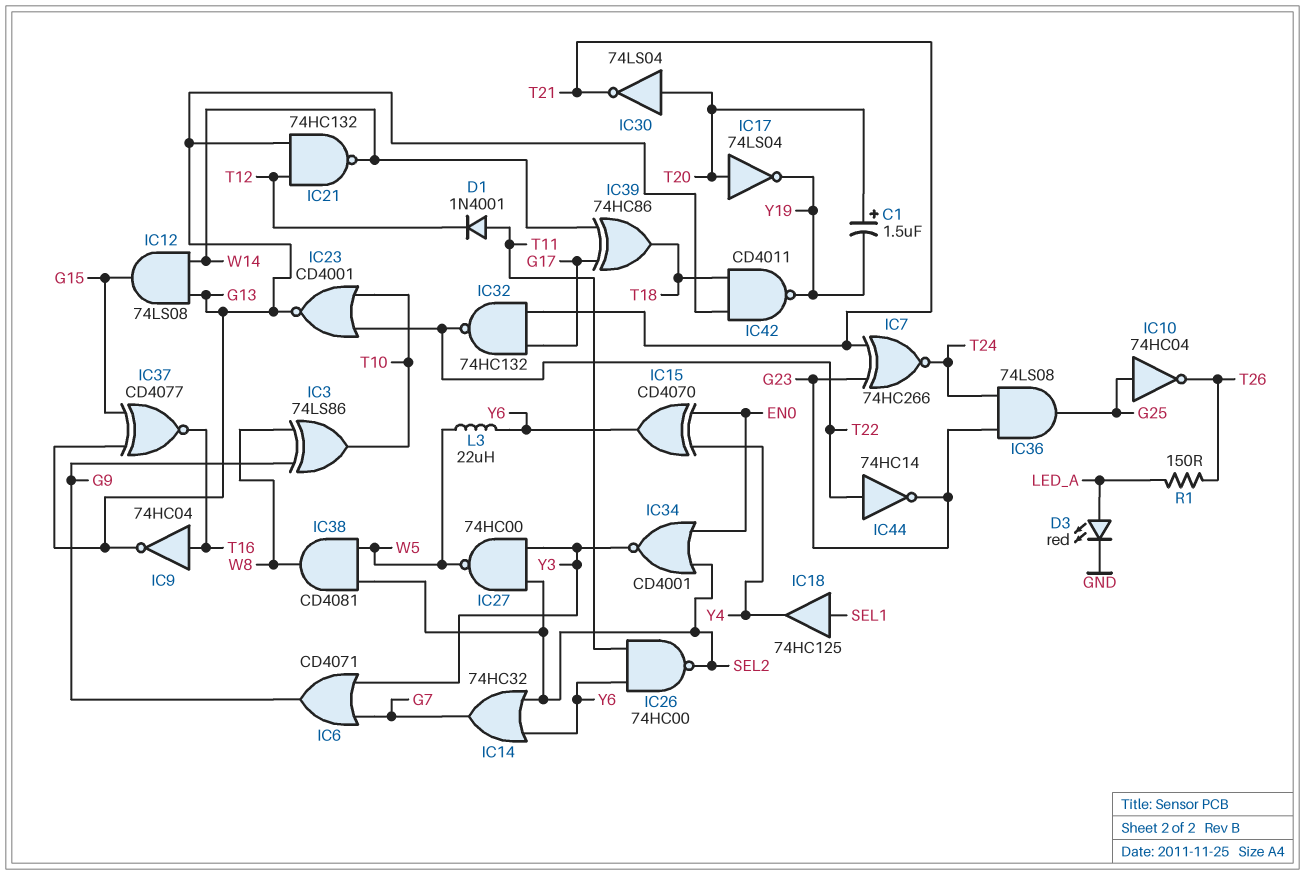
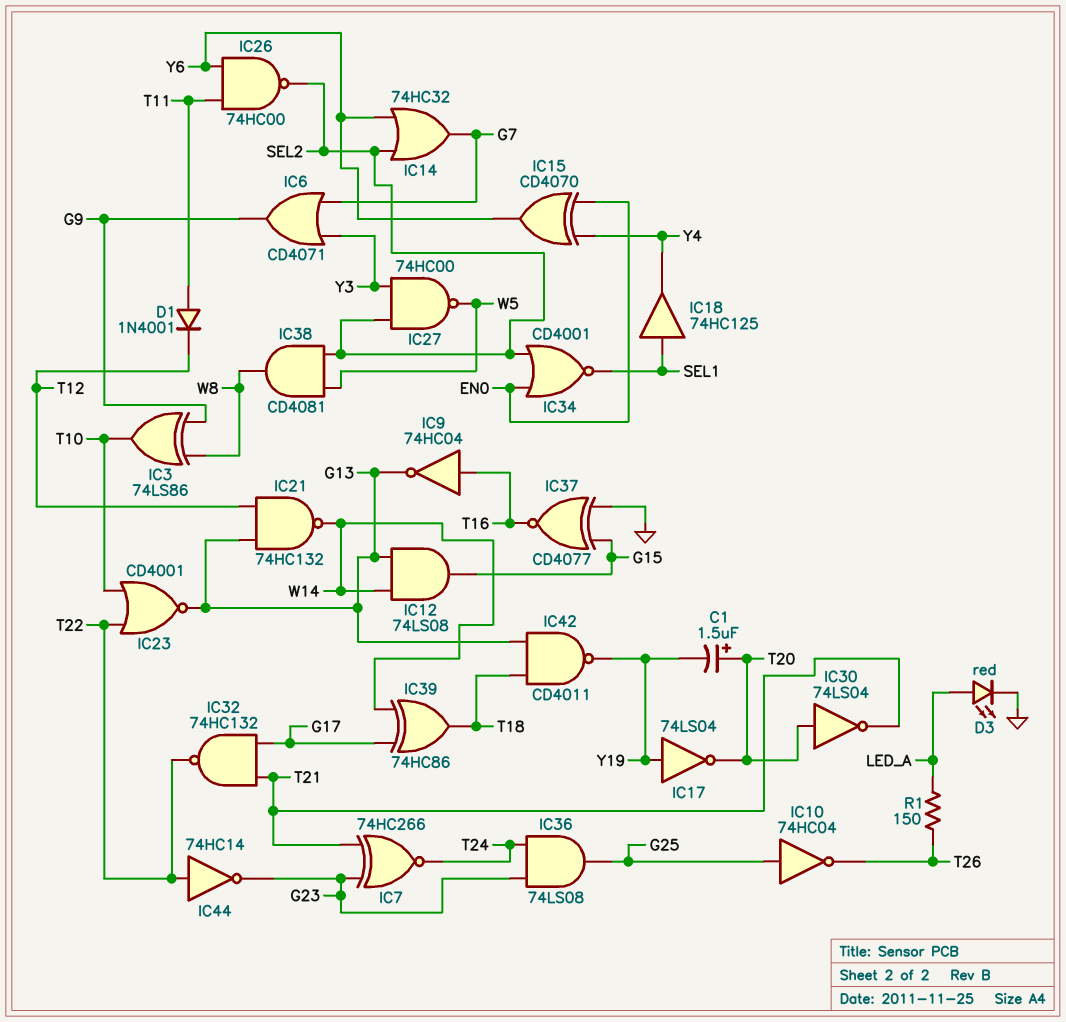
IC17: NOT 74LS04 (in T20, out Y19) -> NOT 74LS04 (in Y19, out T20)
IC34: NOR CD4001 (in EN0, in SEL2, out Y3) -> NOR CD4001 (in EN0, in SEL2, out SEL1)
IC37: XNOR CD4077 (in G13, in G15, out T16) -> XNOR CD4077 (in G15, in GND, out T16)
L3: 22uH (W5, Y6) -> none

